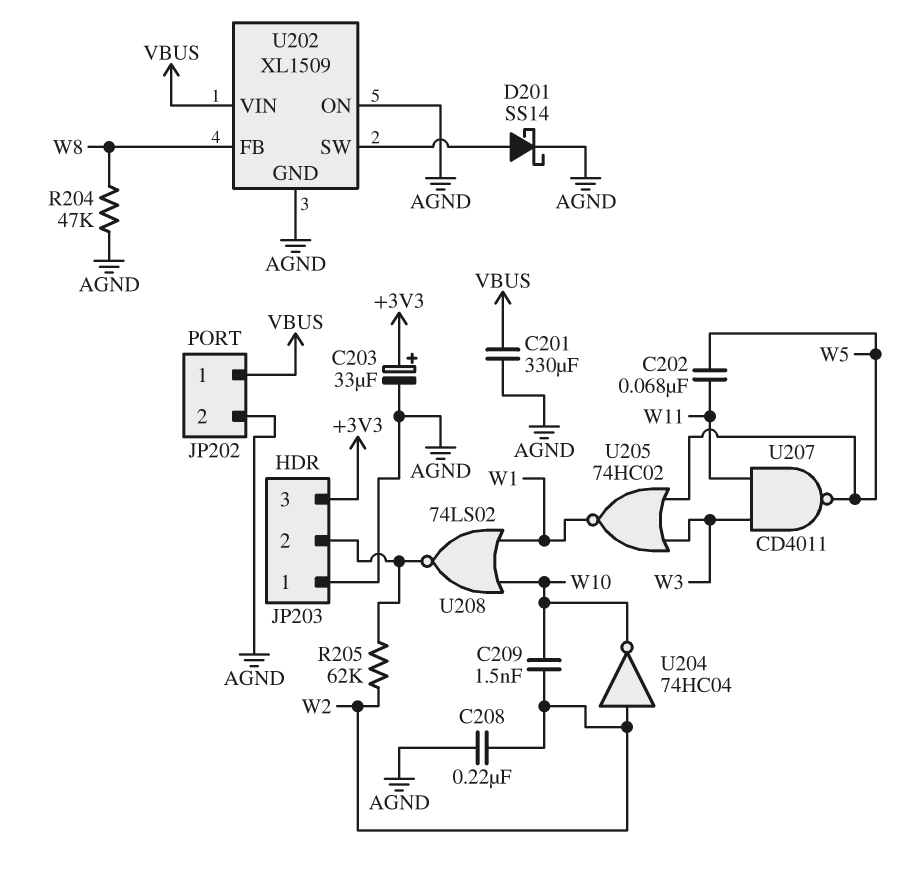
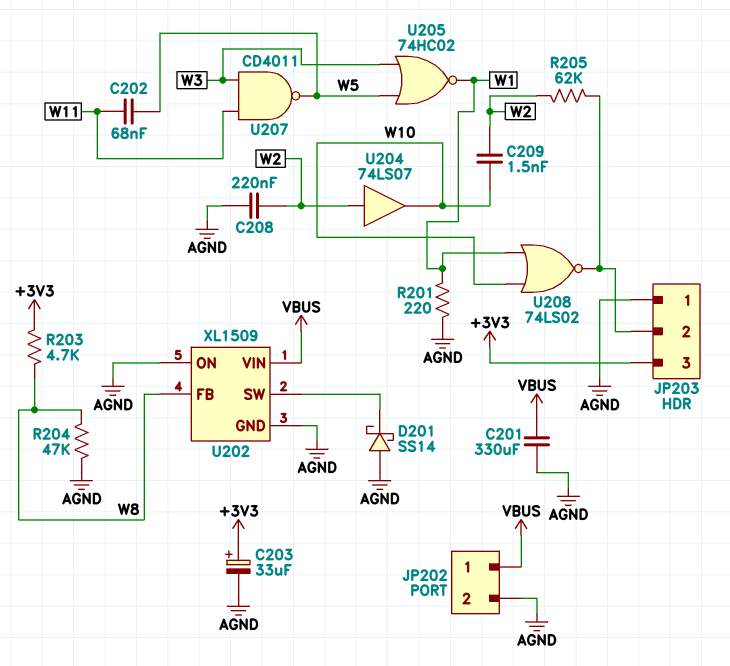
D201: schottky SS14 (A U202/SW, K AGND) -> schottky SS14 (A AGND, K U202/SW)
R201: none -> 220 (AGND, W1)
R203: none -> 4.7k (+3V3, W8)
U204: NOT 74HC04 (in W2, out W10) -> buffer 74LS07 (in W2, out W10)

